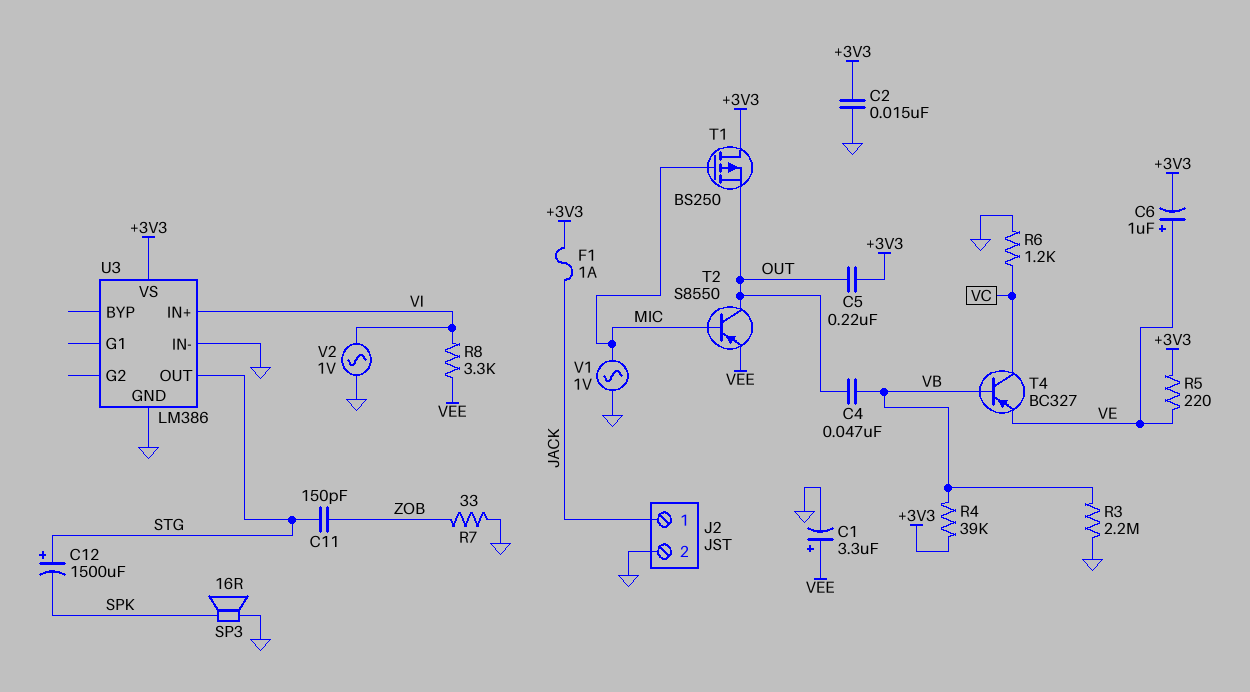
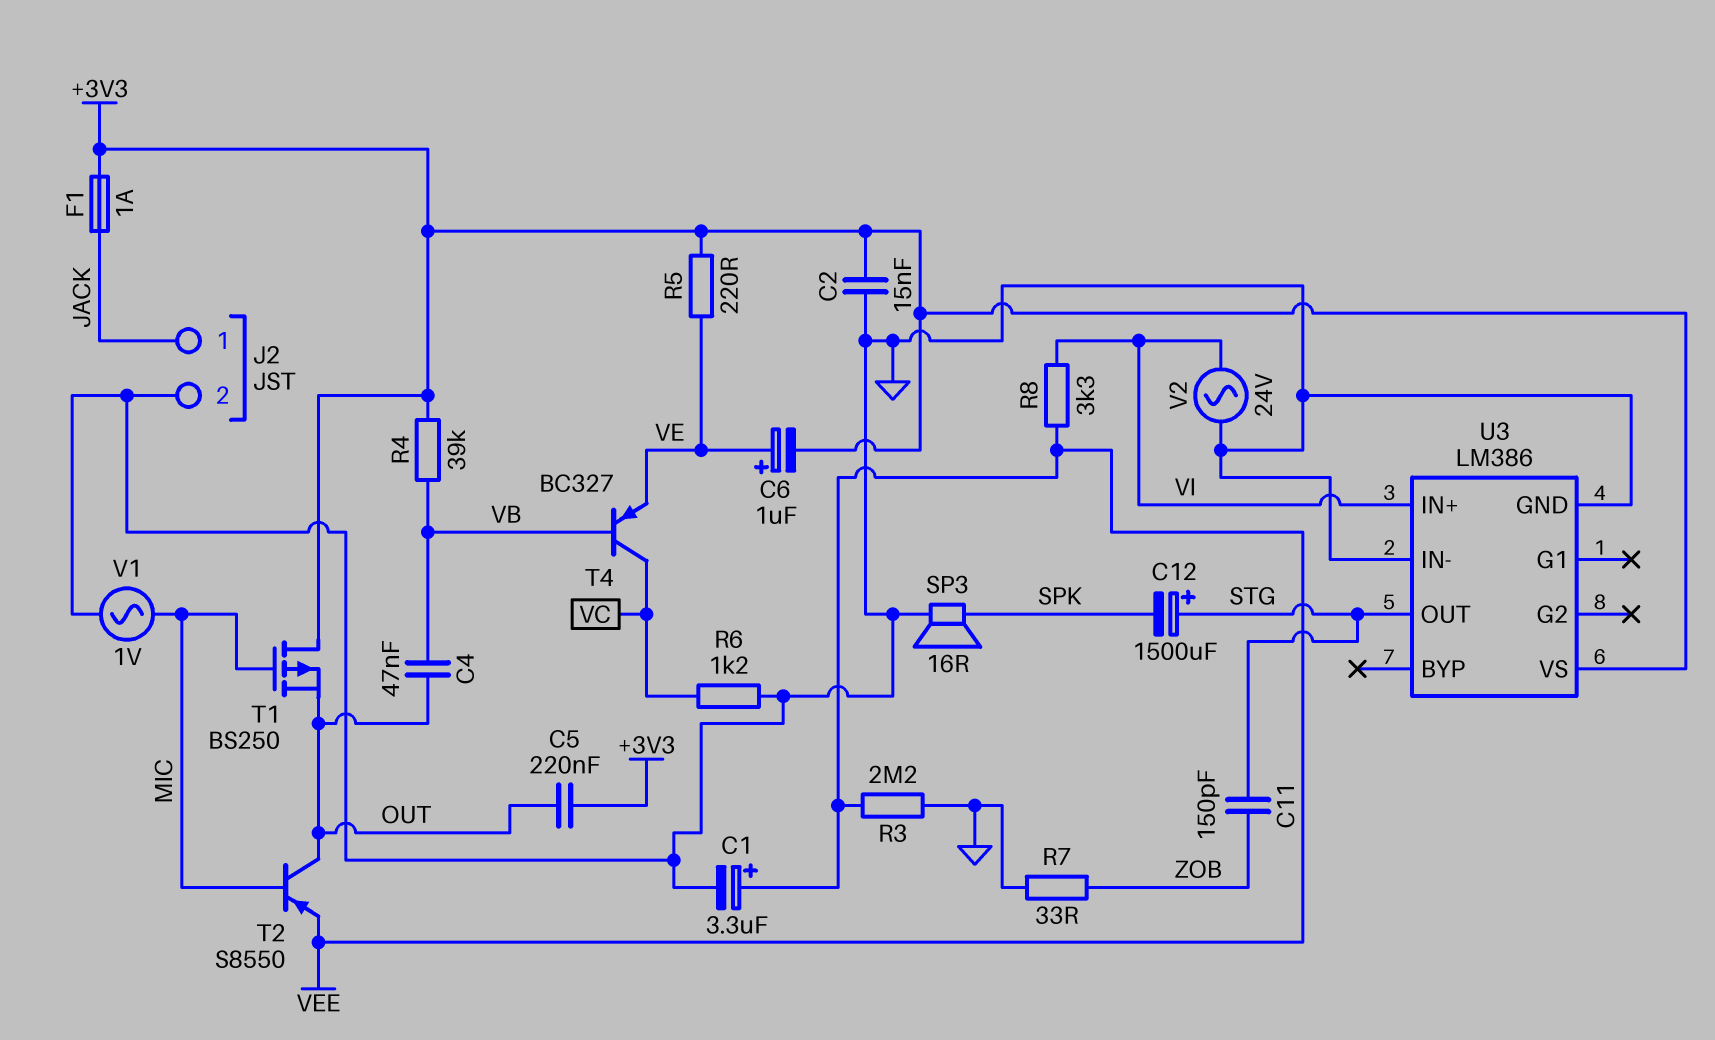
R3: 2.2M (GND, VB) -> 2.2M (GND, VEE)
V2: AC 1V (GND, VI) -> AC 24V (GND, VI)

